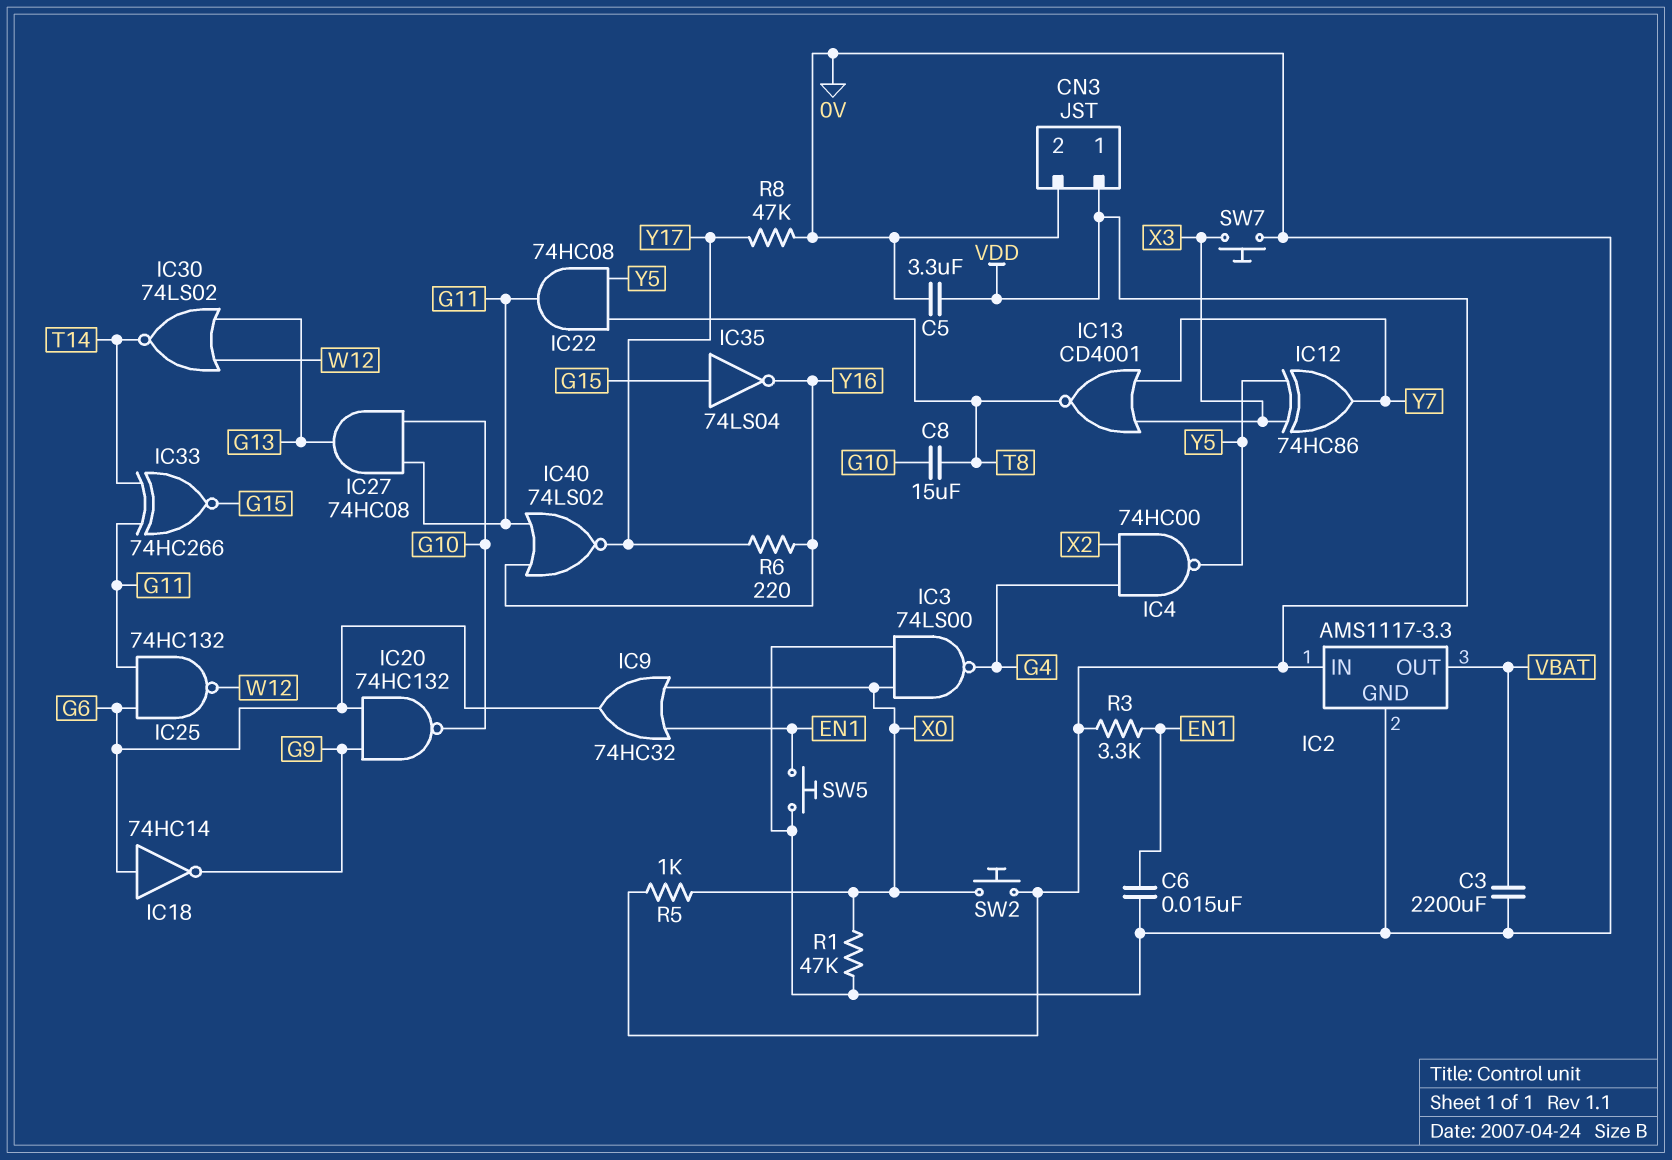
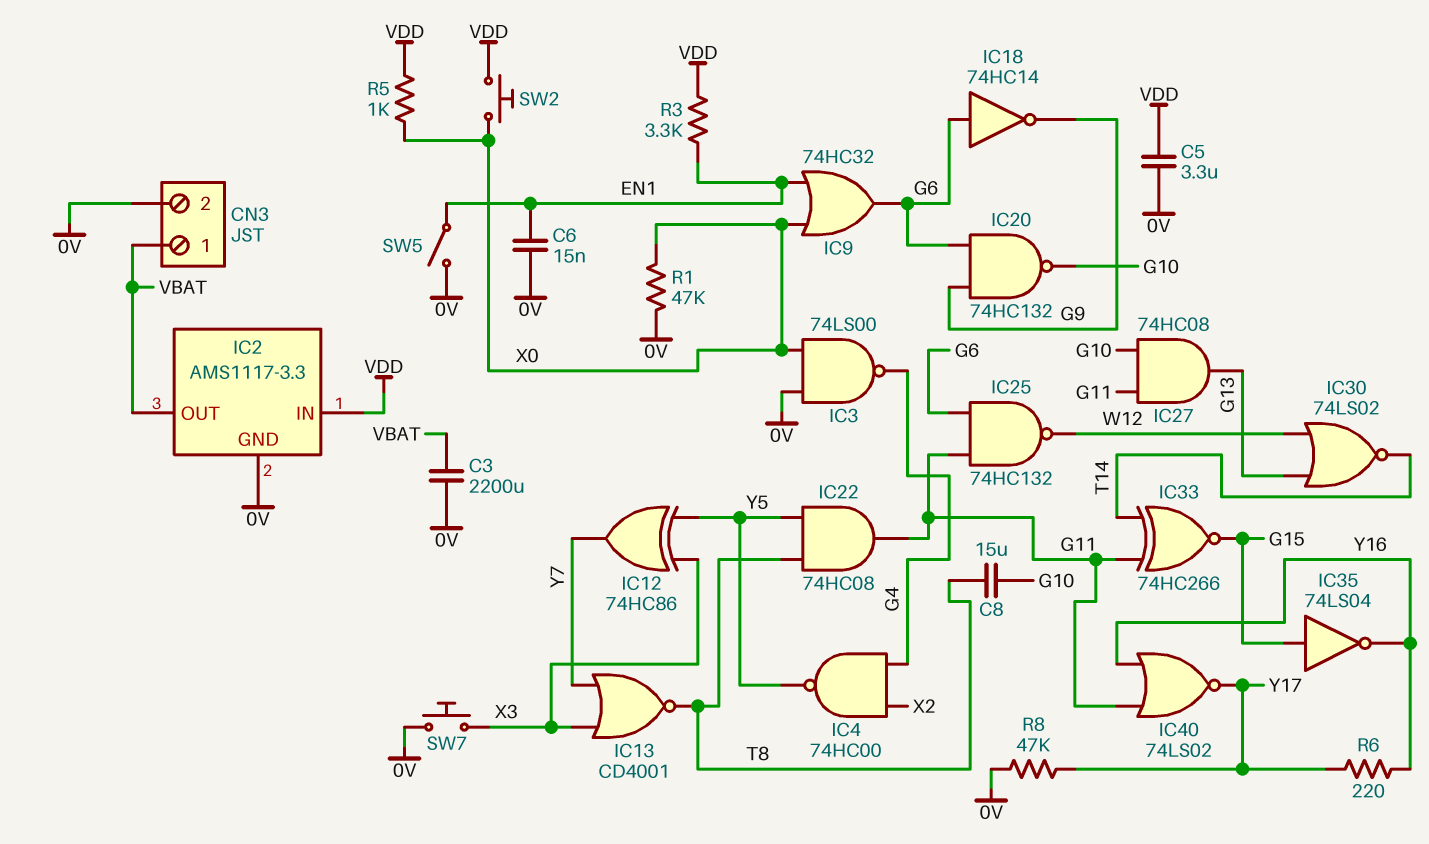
CN3 pin 1: VDD -> VBAT
SW5: button (0V, EN1) -> switch (0V, EN1)

